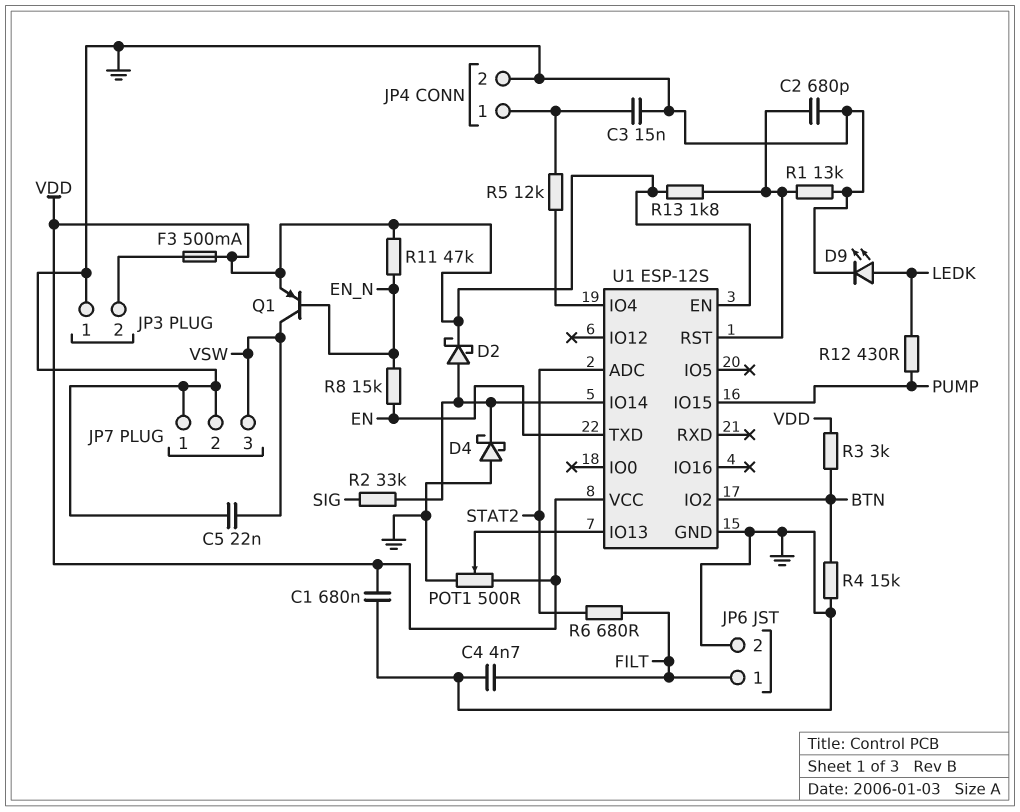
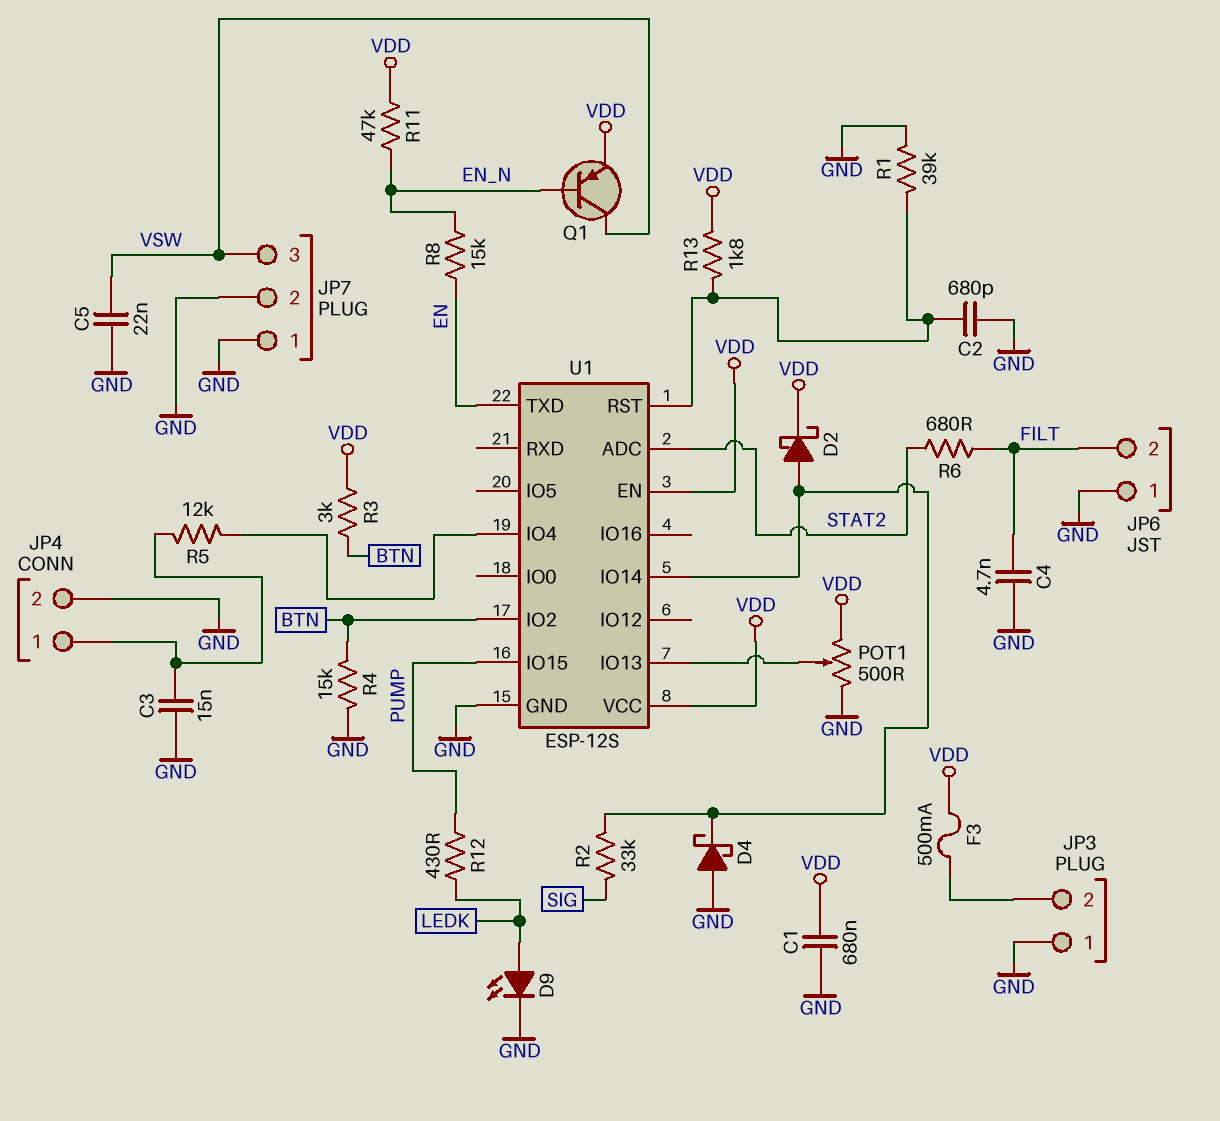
JP6 pin 1: FILT -> GND
JP6 pin 2: GND -> FILT
R1: 13k (GND, U1/RST) -> 39k (GND, U1/RST)

